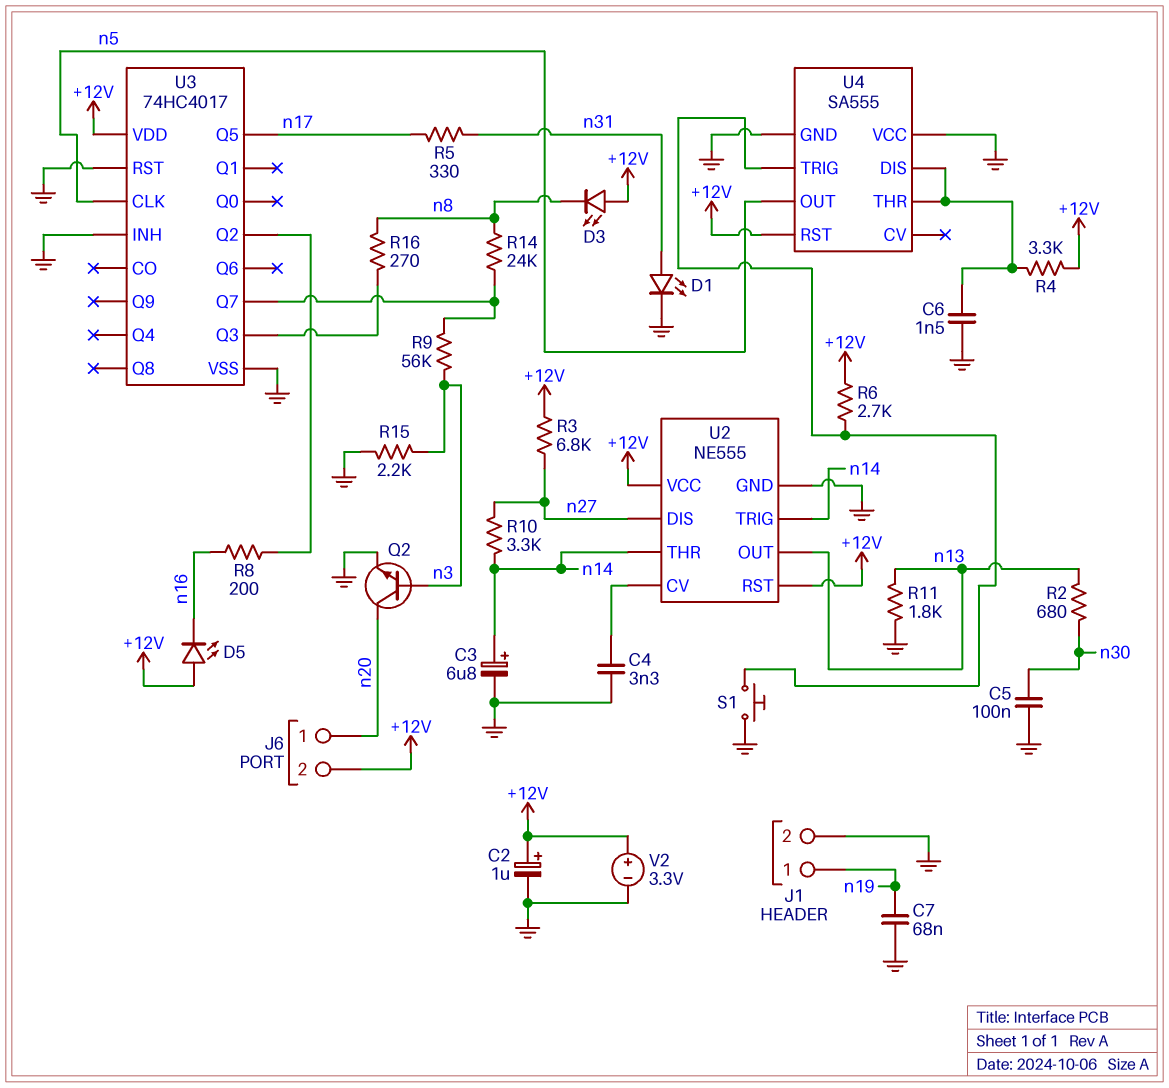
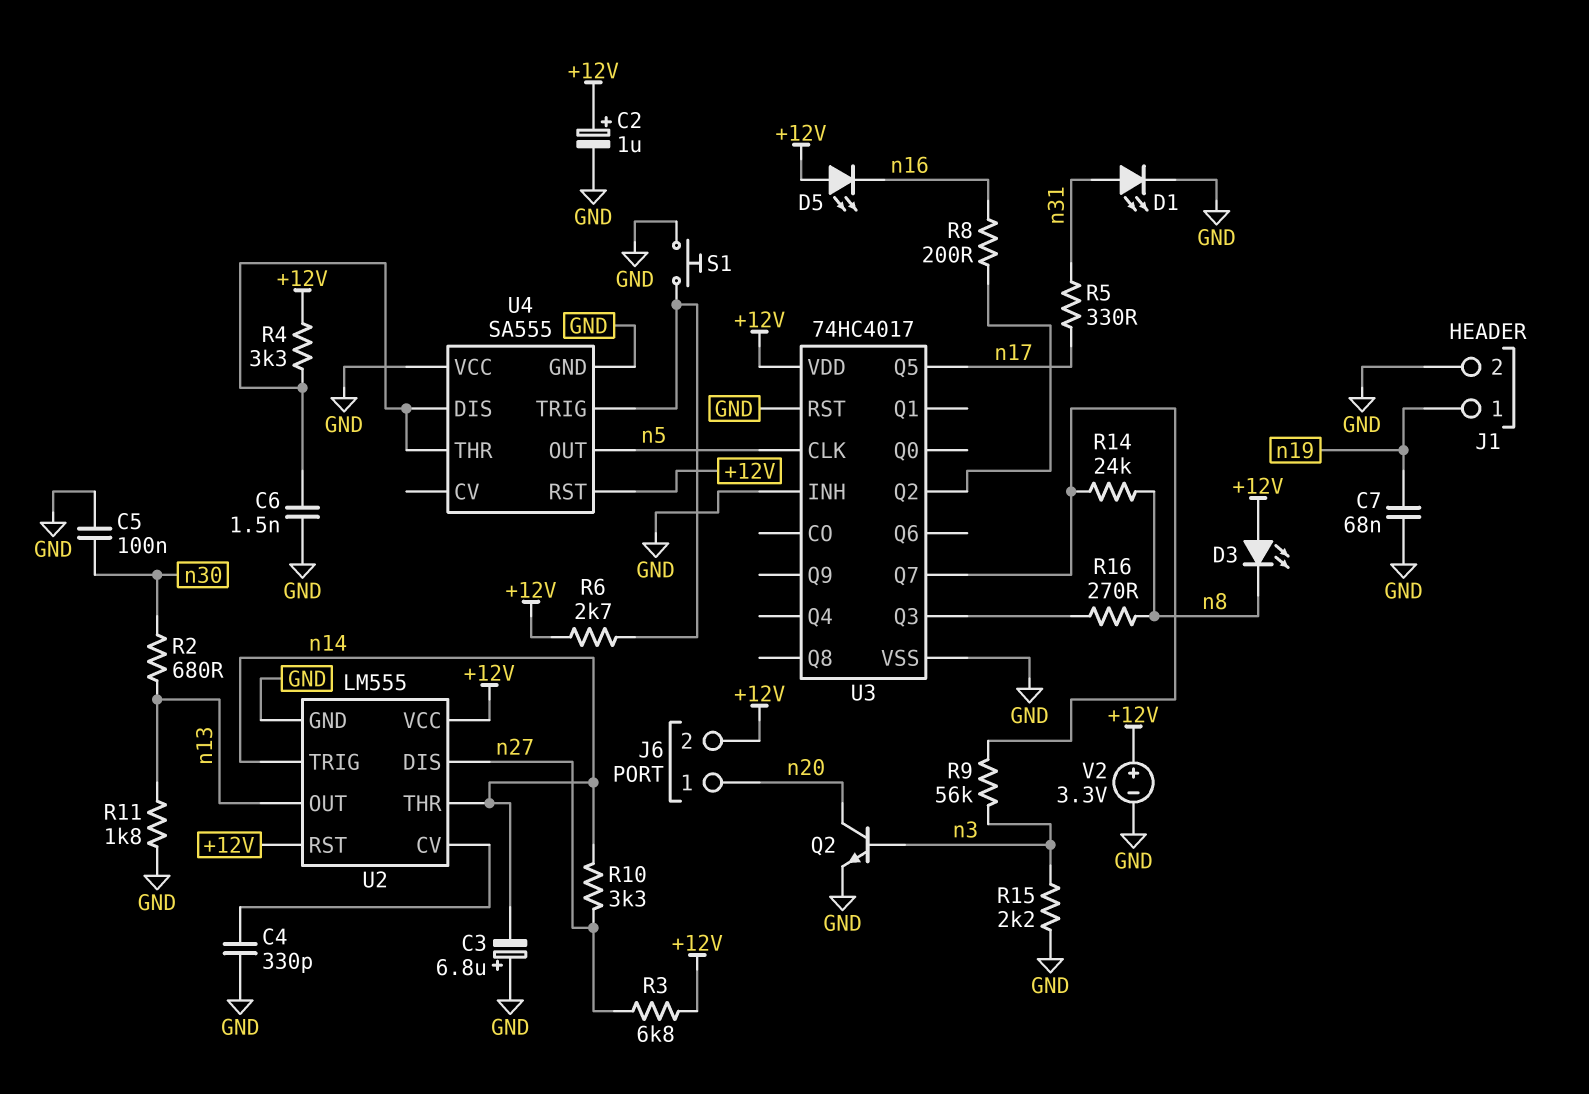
C3: 6.8uF (plus n14, minus GND) -> 6.8uF (plus GND, minus n14)
C4: 3.3nF (GND, U2/CV) -> 330pF (GND, U2/CV)
U2: NE555 -> LM555

